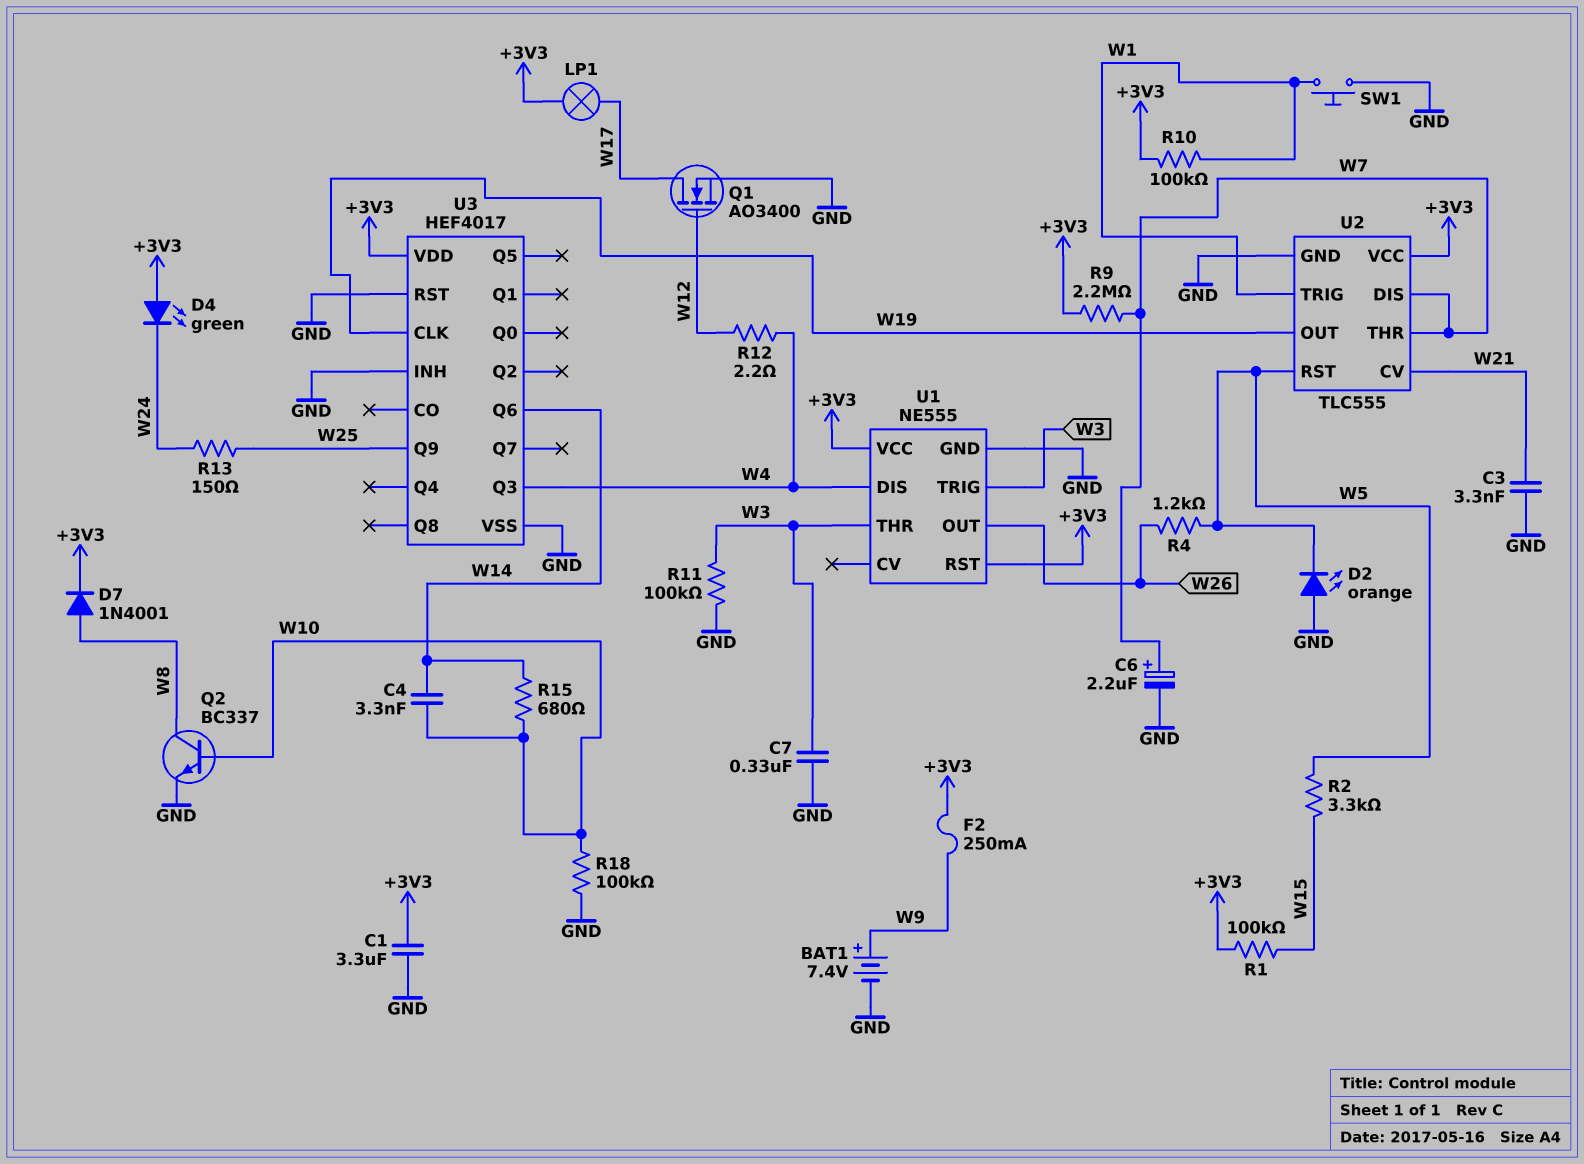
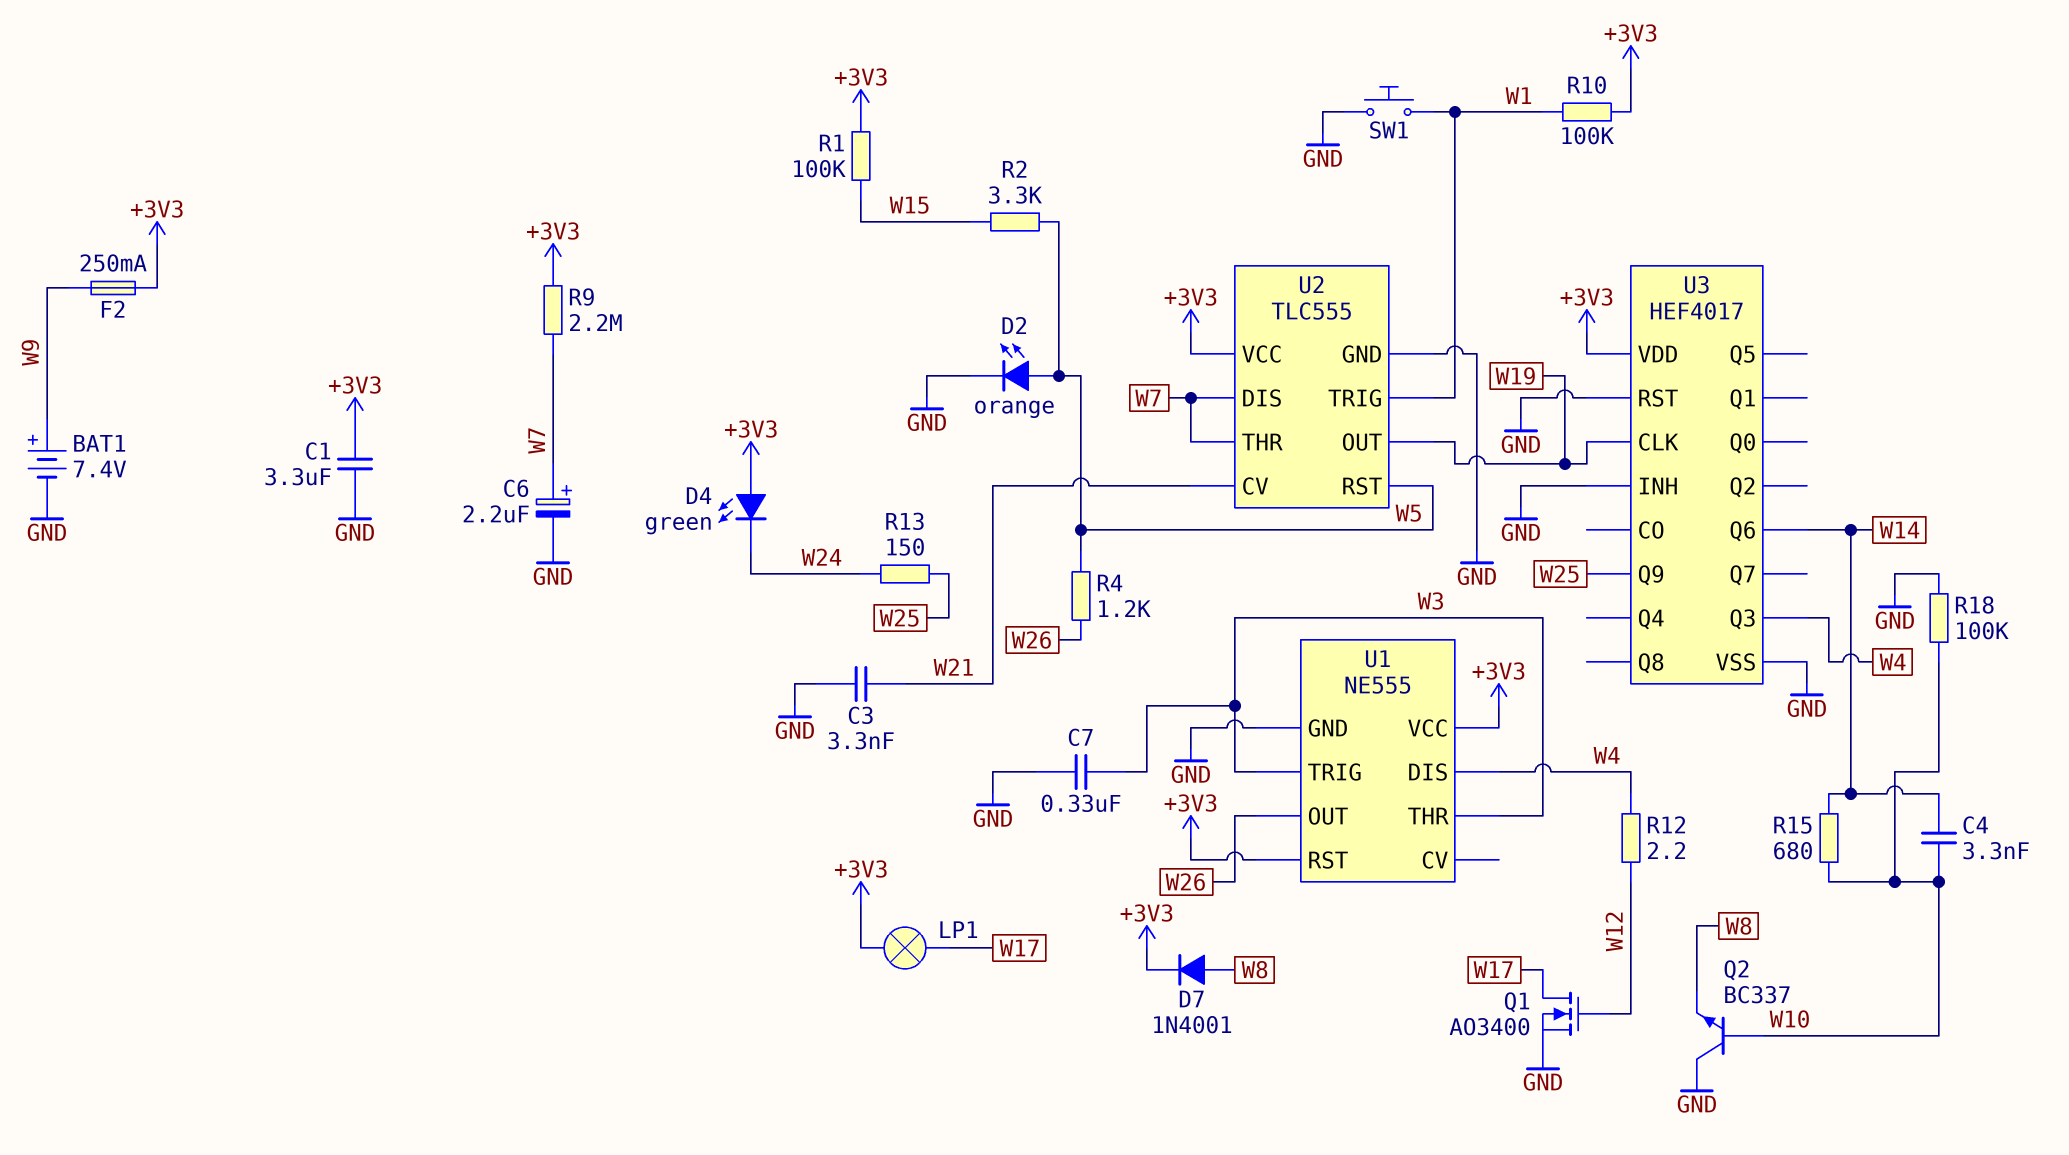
D2: LED orange (A GND, K W5) -> LED orange (A W5, K GND)
Q2: NPN BC337 (B W10, C W8, E GND) -> NPN BC337 (B W10, C GND, E W8)
R11: 100k (GND, W3) -> none

